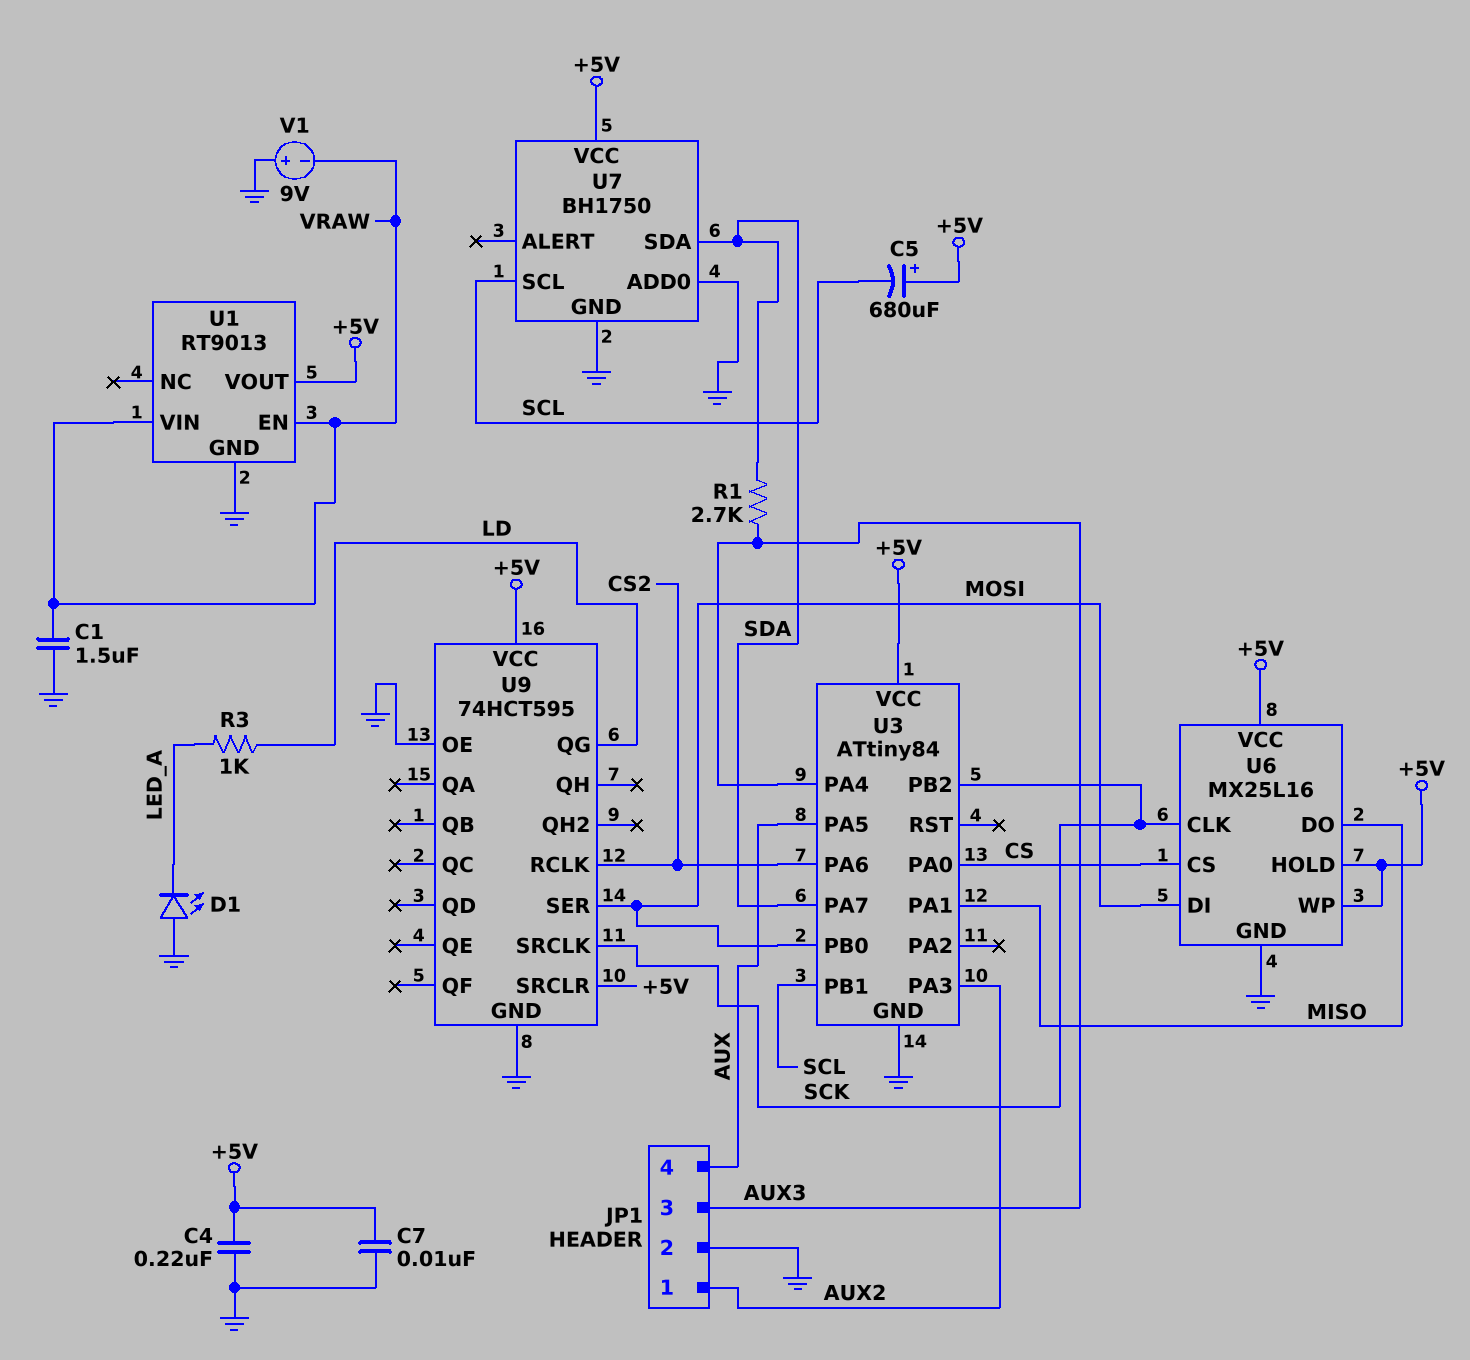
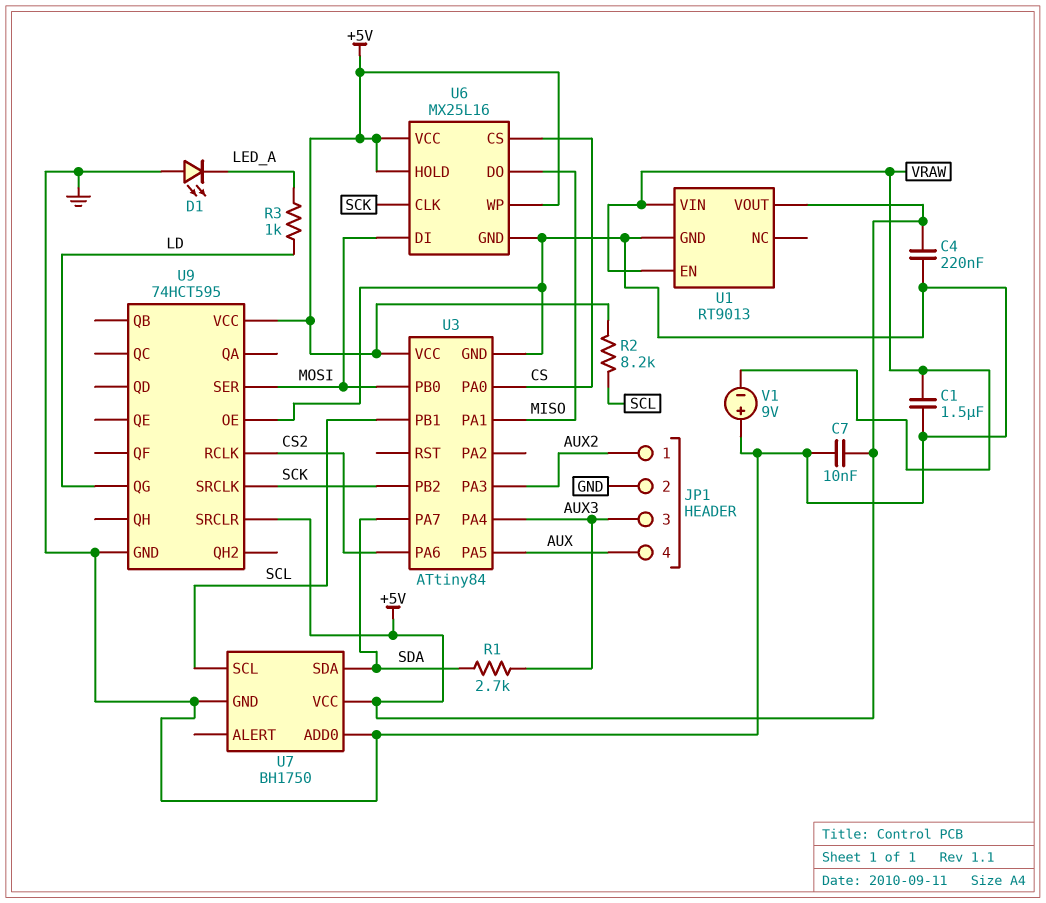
C5: 680uF (plus +5V, minus SCL) -> none
R2: none -> 8.2k (+5V, SCL)

